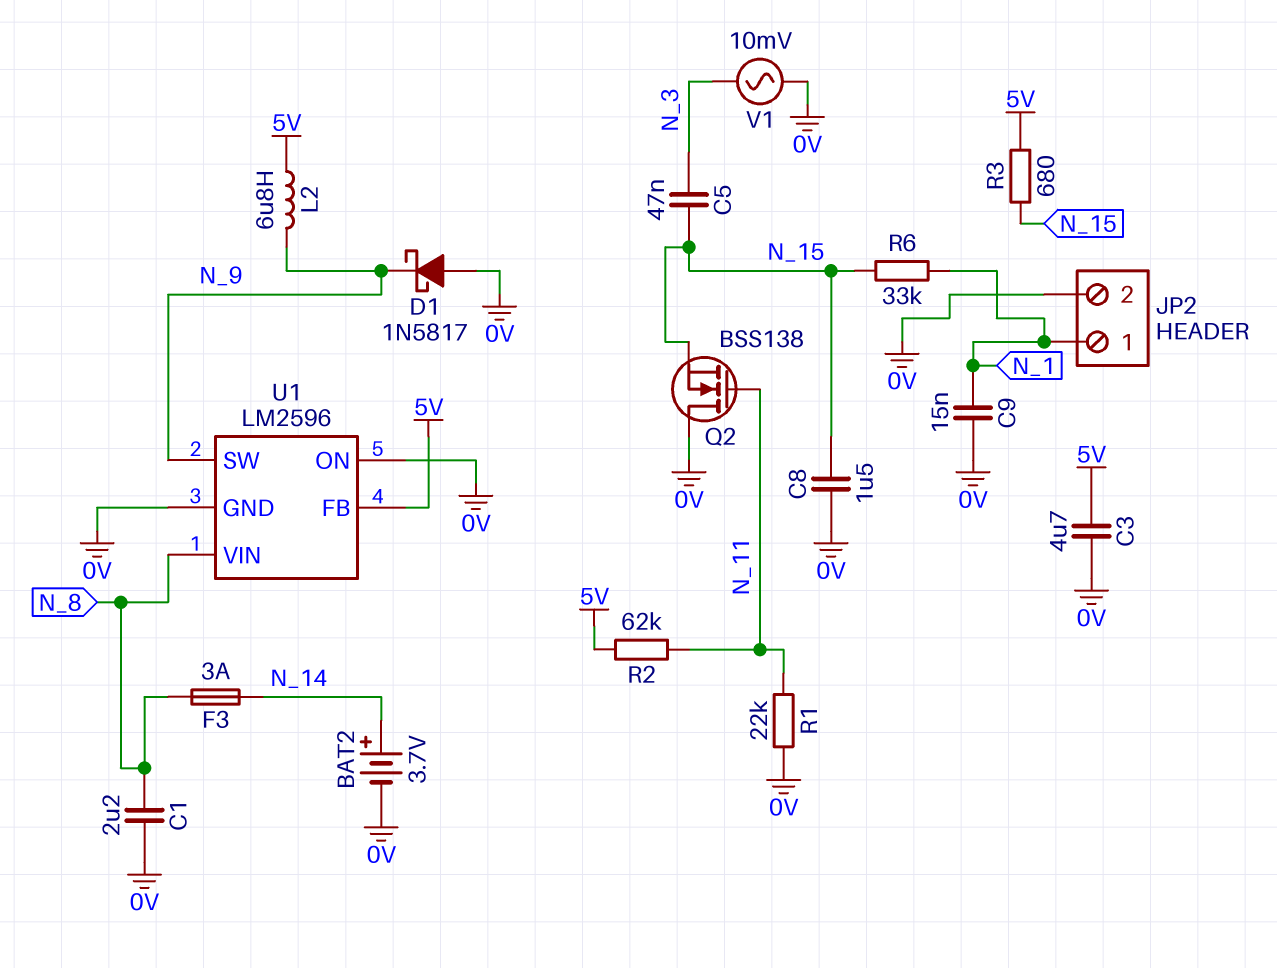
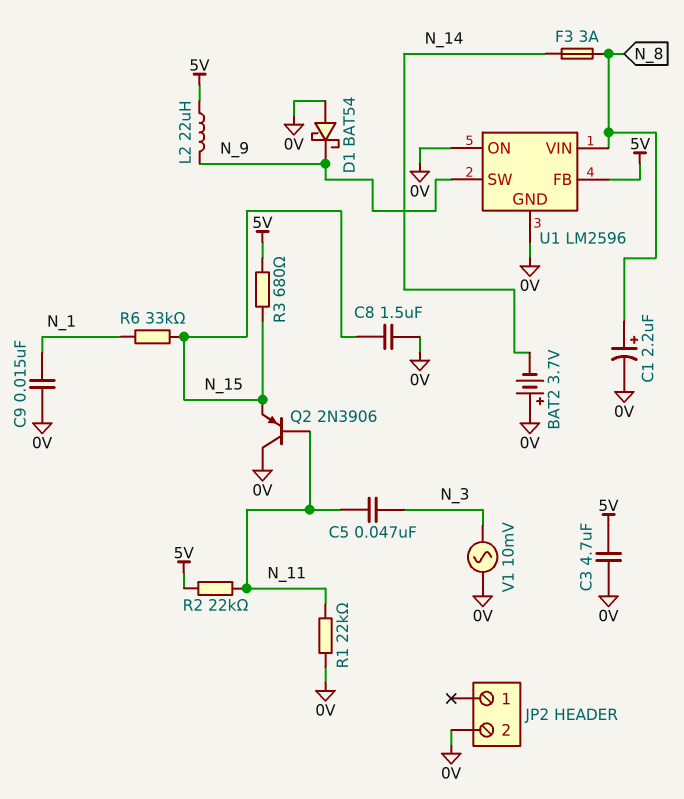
BAT2: 3.7V (plus N_14, minus 0V) -> 3.7V (plus 0V, minus N_14)
C1: 2.2uF (0V, N_8) -> 2.2uF (plus N_8, minus 0V)
C5: 47nF (N_3, N_15) -> 47nF (N_3, N_11)
D1: schottky 1N5817 (A 0V, K N_9) -> schottky BAT54 (A 0V, K N_9)
JP2 pin 1: N_1 -> none
L2: 6.8uH (5V, N_9) -> 22uH (5V, N_9)
Q2: NMOS BSS138 (G N_11, D 0V, S N_15) -> PNP 2N3906 (B N_11, C 0V, E N_15)
R2: 62k (5V, N_11) -> 22k (5V, N_11)

